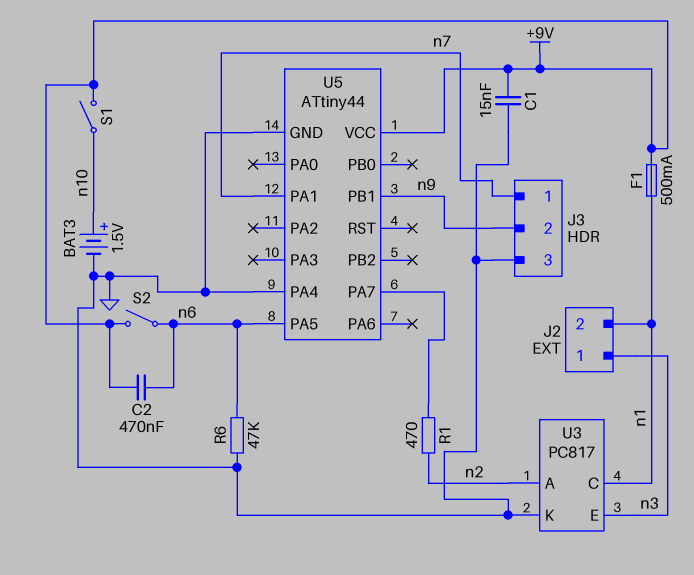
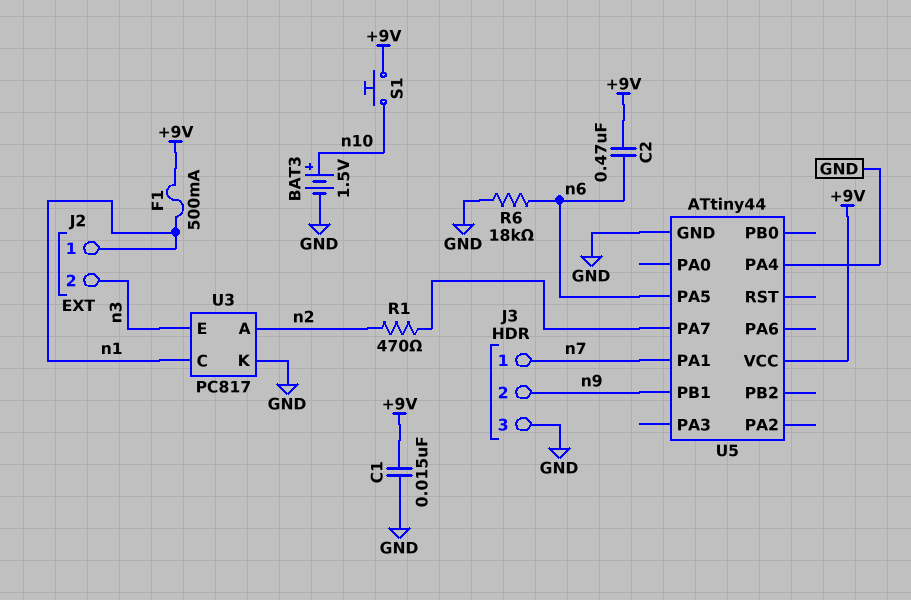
J2 pin 1: n3 -> n1
J2 pin 2: n1 -> n3
R6: 47k (GND, n6) -> 18k (GND, n6)
S1: switch (+9V, n10) -> button (+9V, n10)
S2: switch (+9V, n6) -> none

